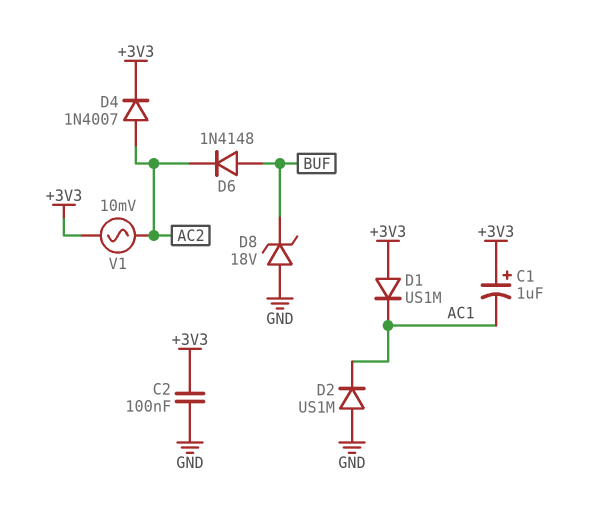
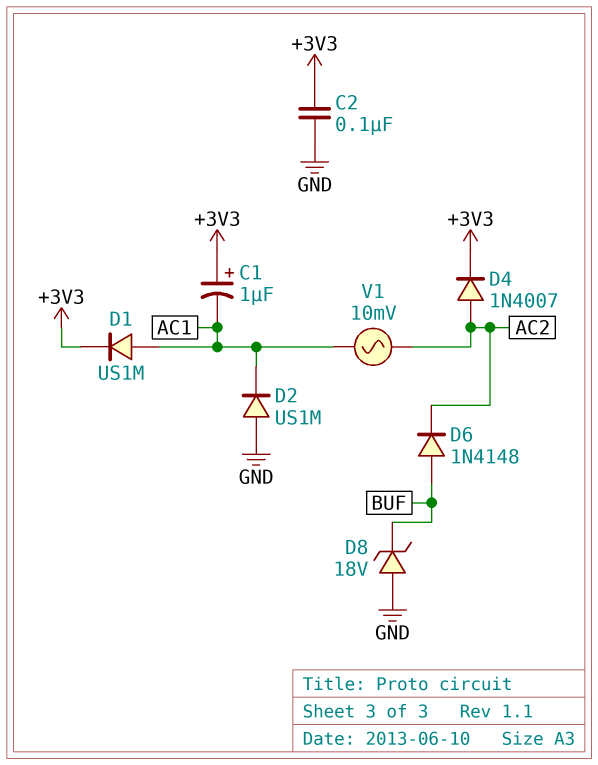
D1: diode US1M (A +3V3, K AC1) -> diode US1M (A AC1, K +3V3)
V1: AC 10mV (+3V3, AC2) -> AC 10mV (AC1, AC2)

